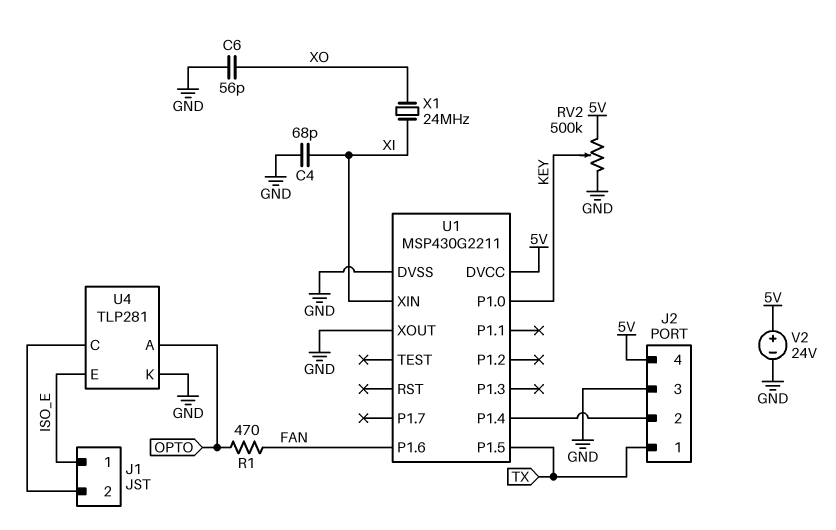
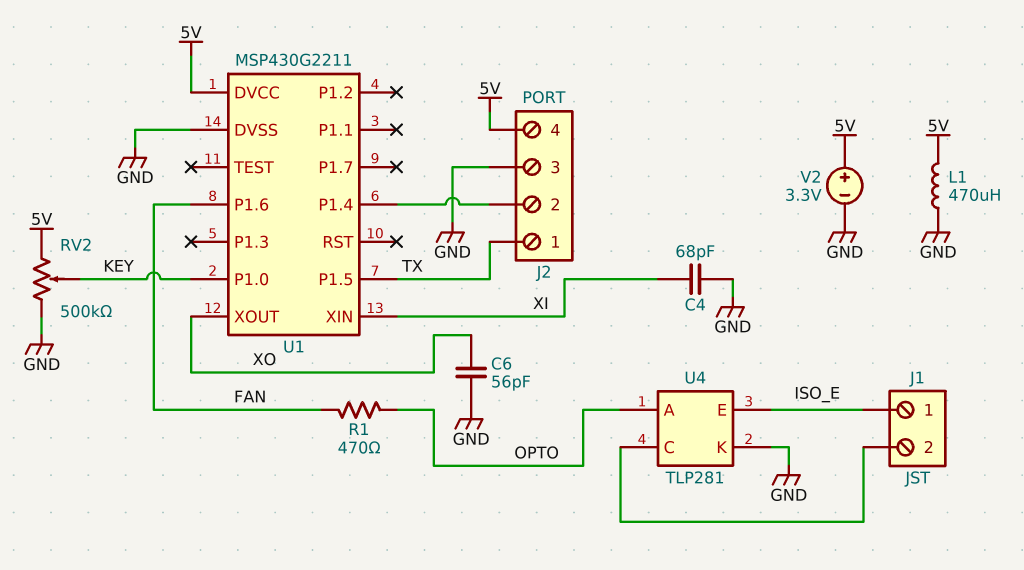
L1: none -> 470uH (5V, GND)
U1 pin XOUT: GND -> XO
V2: 24V (plus 5V, minus GND) -> 3.3V (plus 5V, minus GND)
X1: 24MHz (XI, XO) -> none

